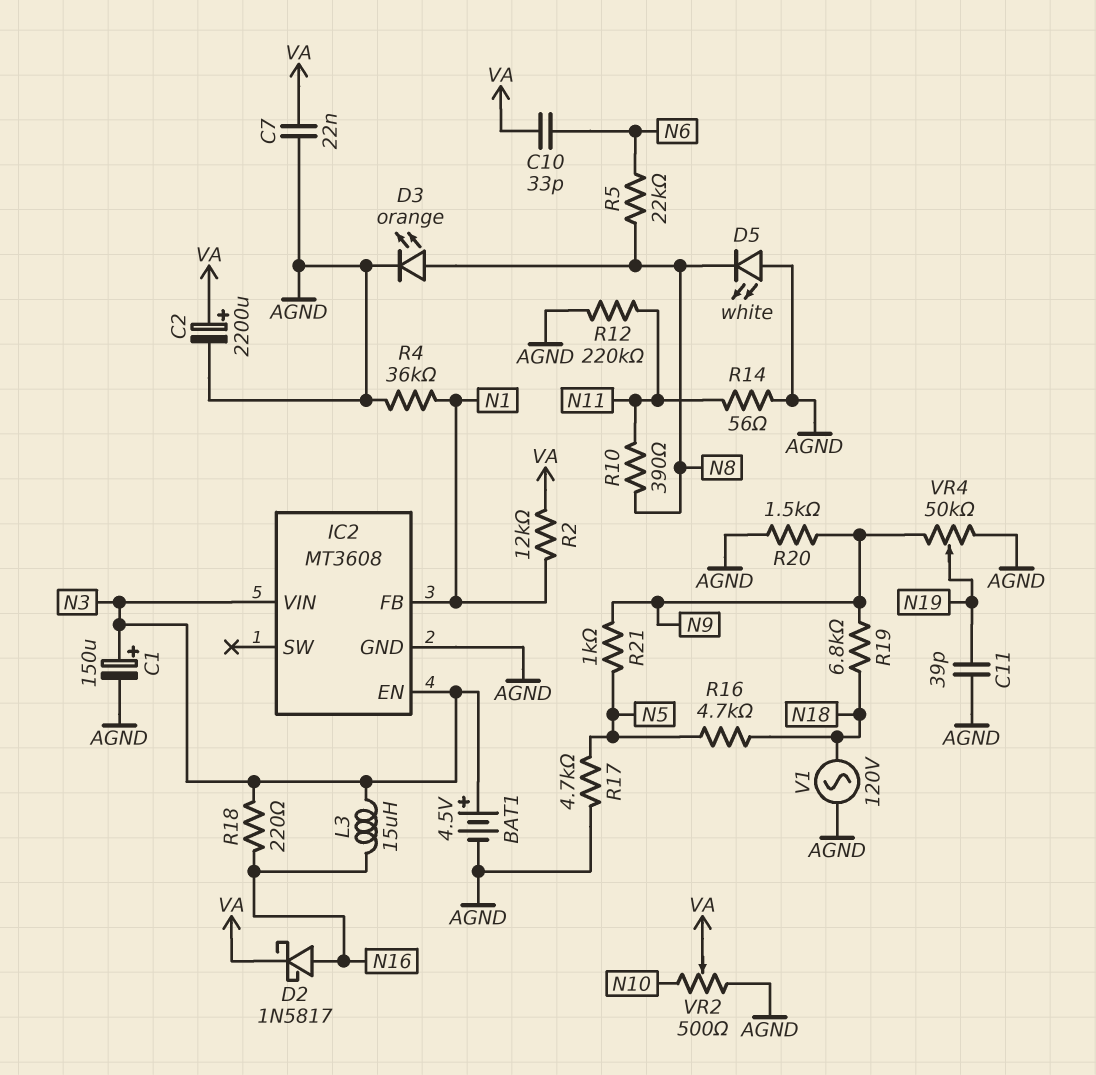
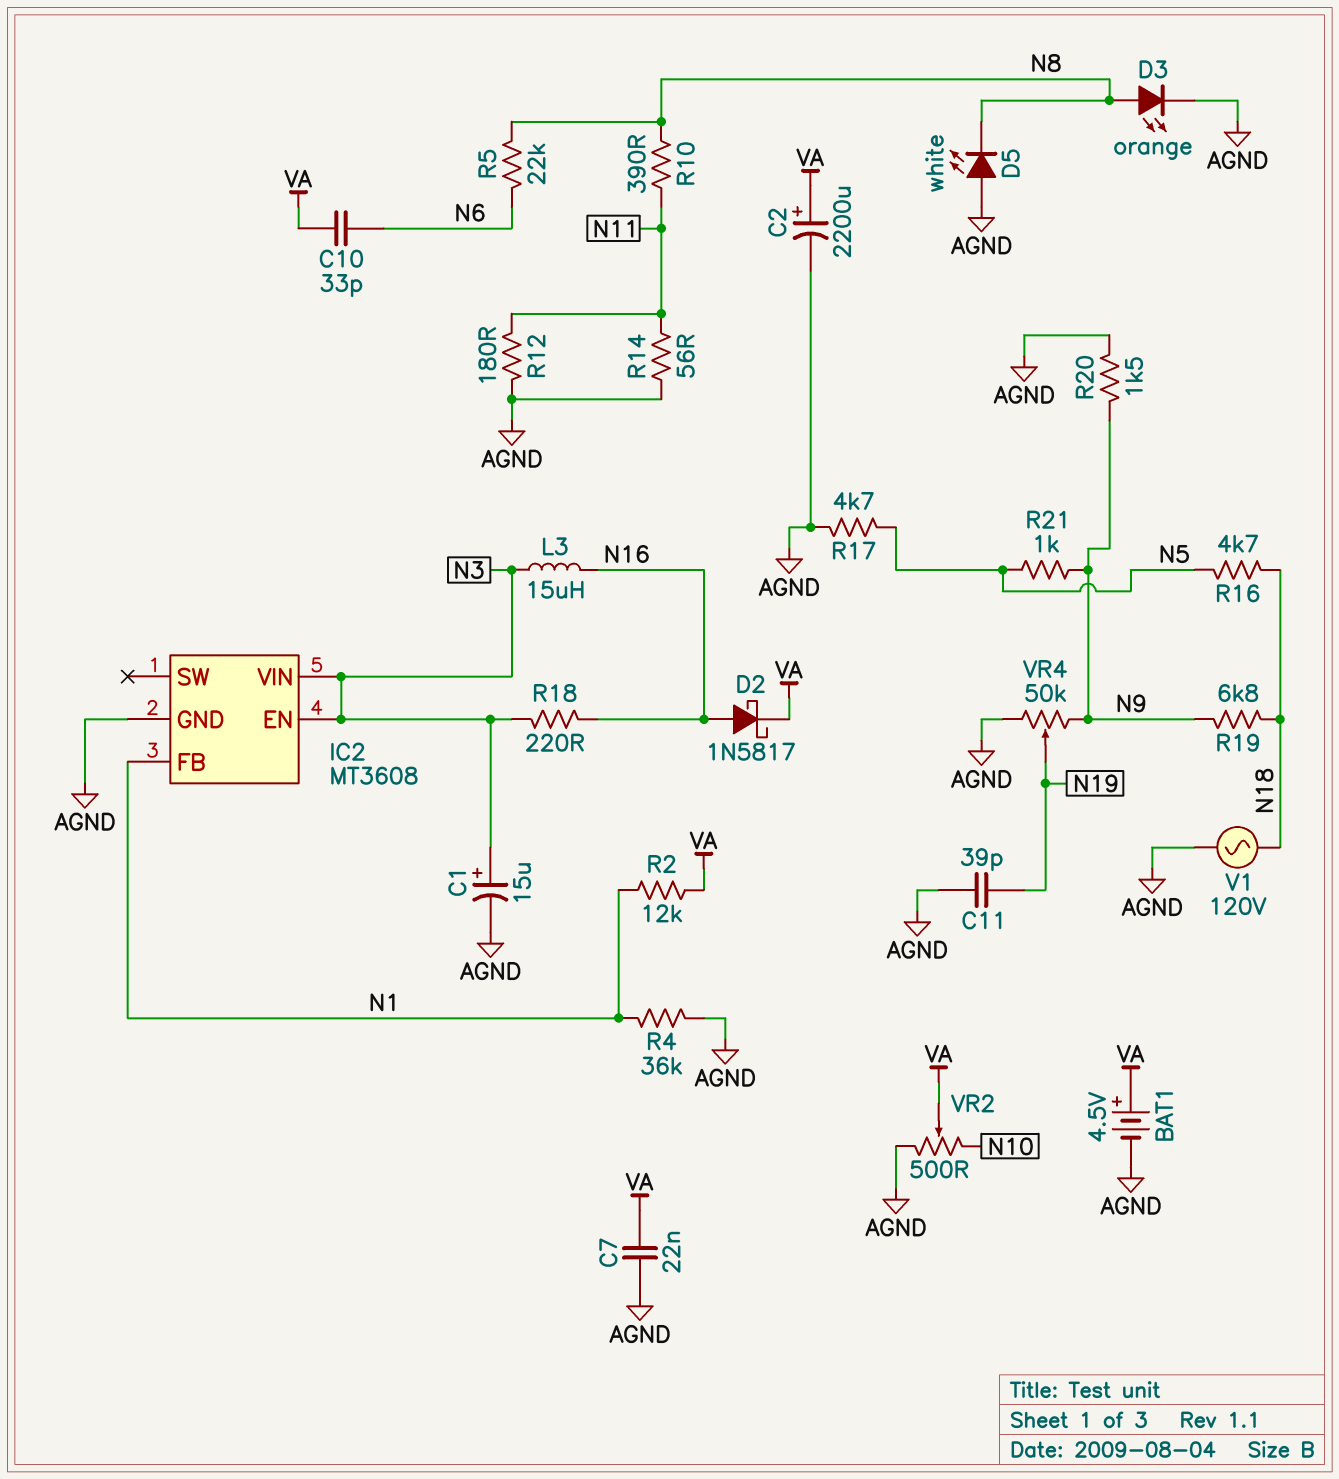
BAT1: 4.5V (plus N3, minus AGND) -> 4.5V (plus VA, minus AGND)
C1: 150uF (plus N3, minus AGND) -> 15uF (plus N3, minus AGND)
R12: 220k (AGND, N11) -> 180 (AGND, N11)

